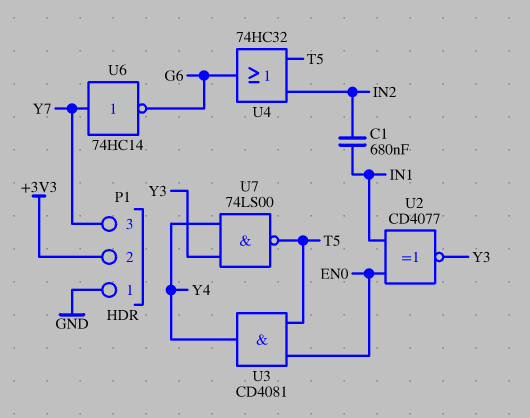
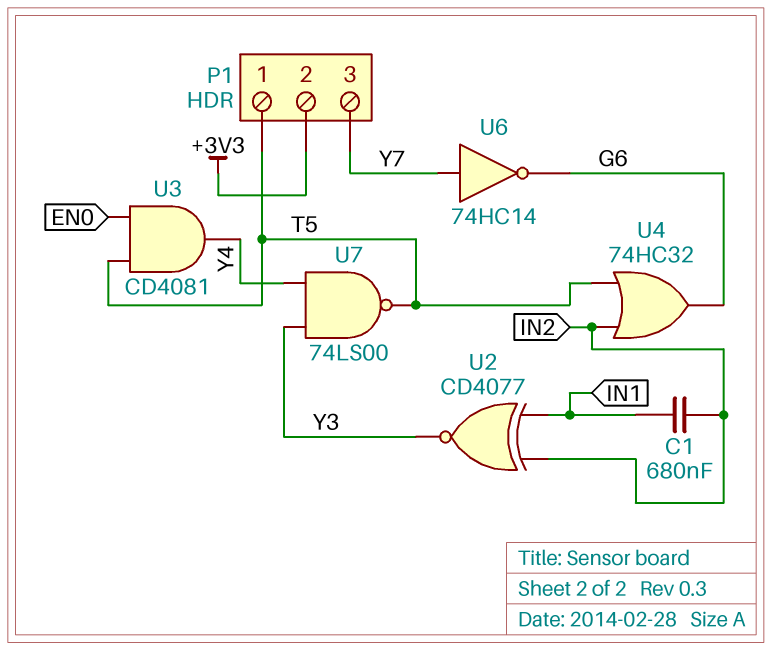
P1 pin 1: GND -> T5
U2: XNOR CD4077 (in EN0, in IN1, out Y3) -> XNOR CD4077 (in IN1, in IN2, out Y3)

